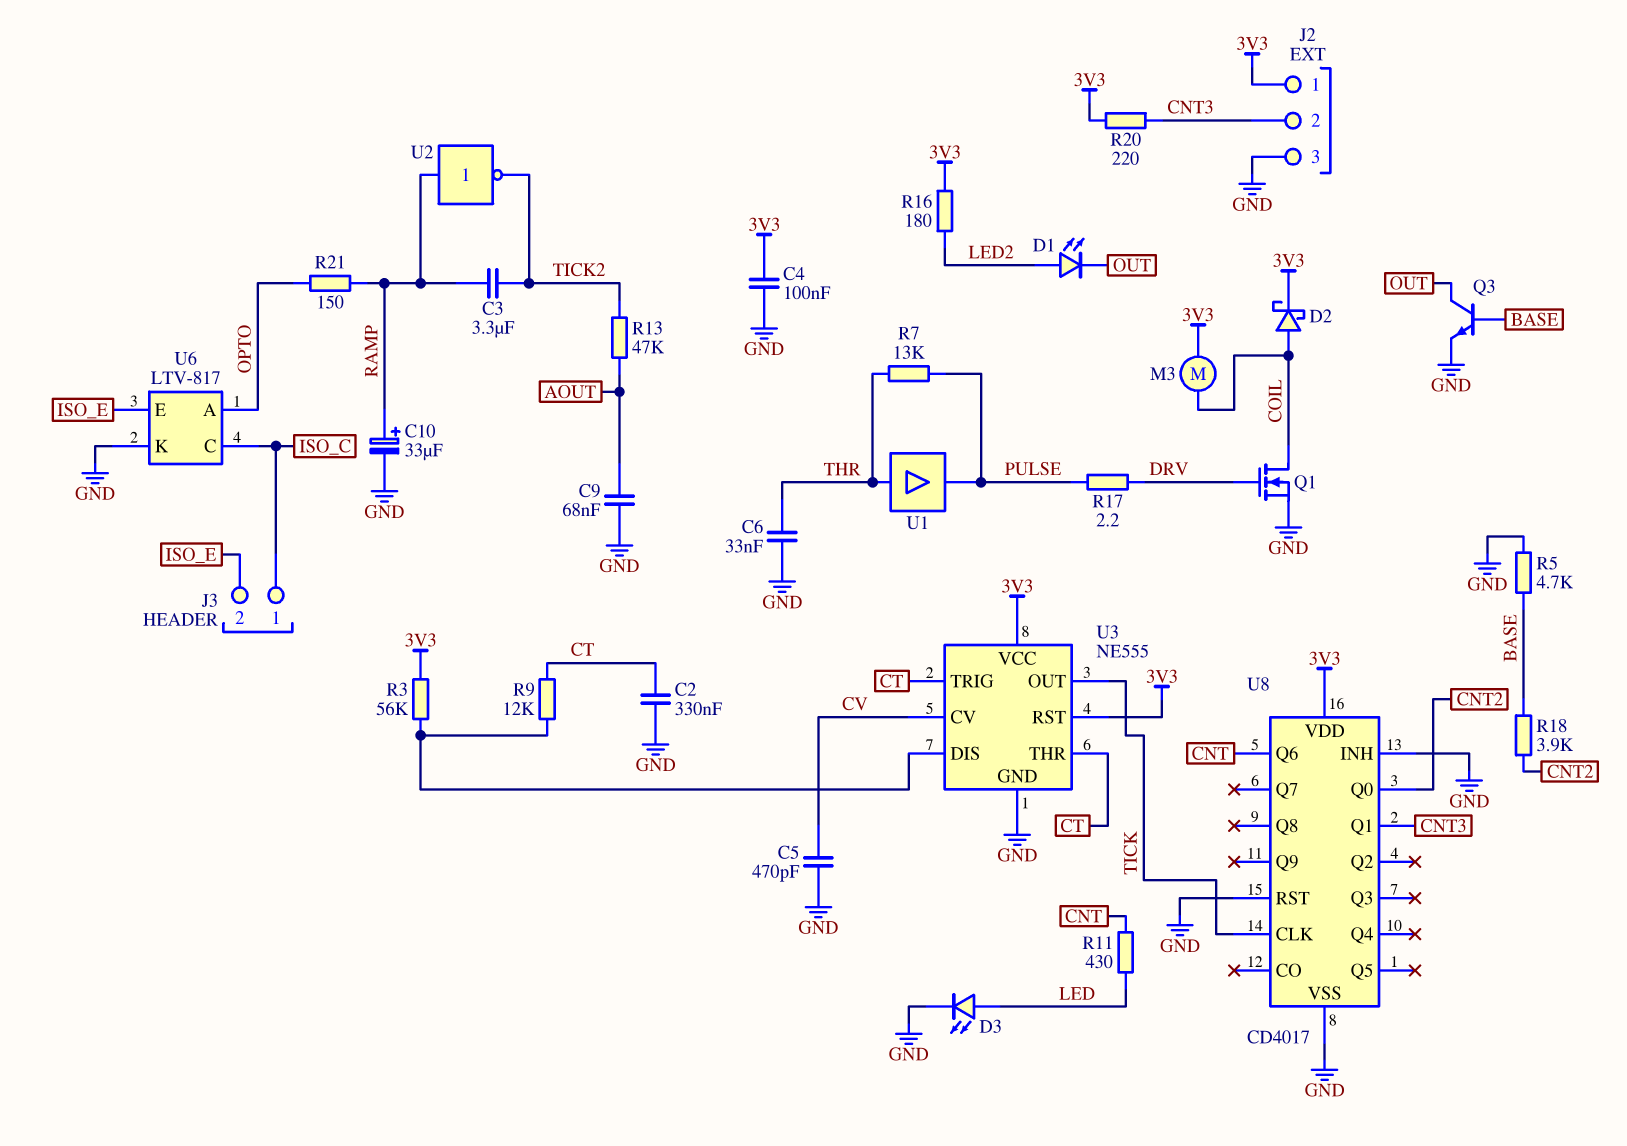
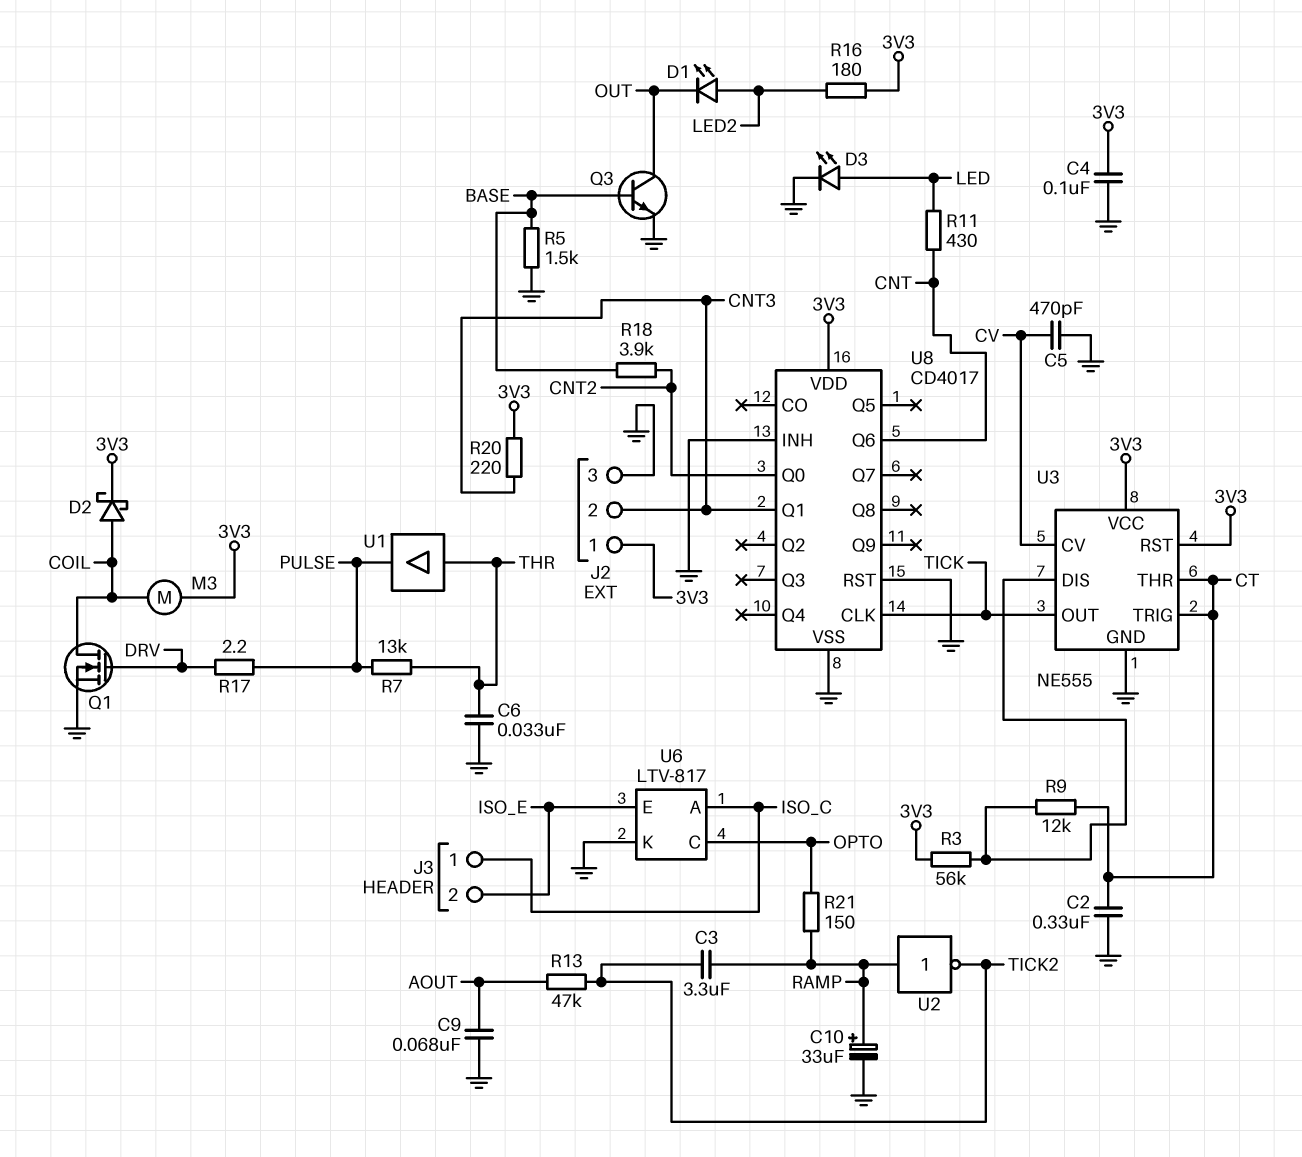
R5: 4.7k (BASE, GND) -> 1.5k (BASE, GND)
U6 pin A: OPTO -> ISO_C
U6 pin C: ISO_C -> OPTO

